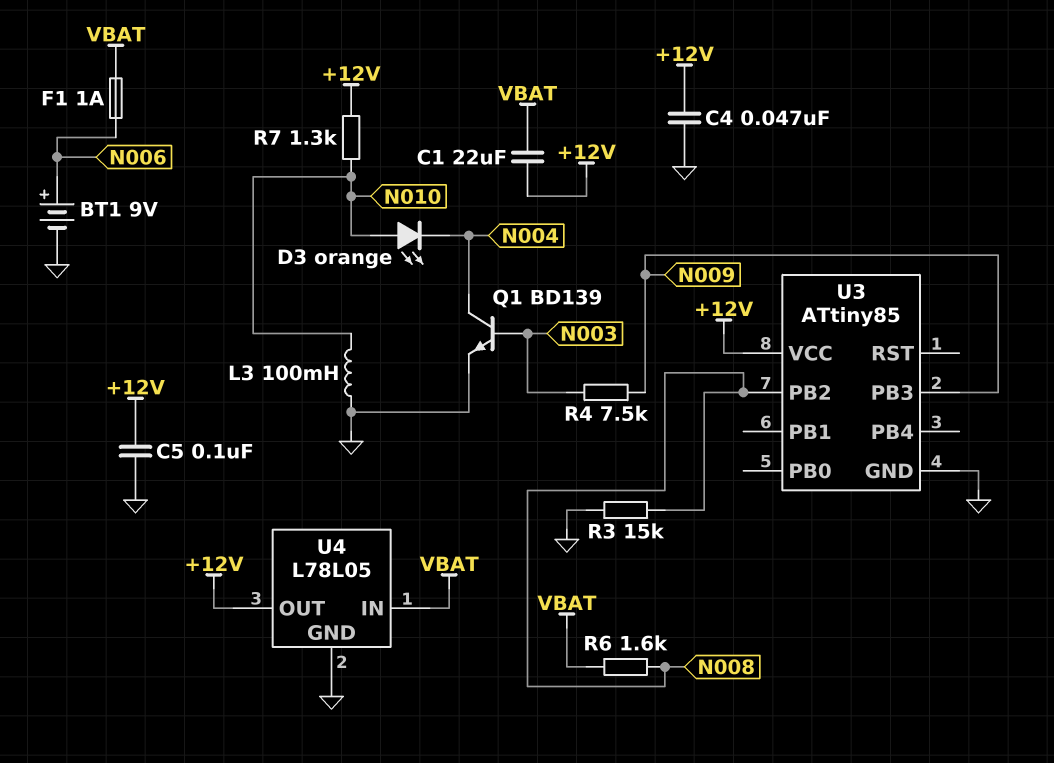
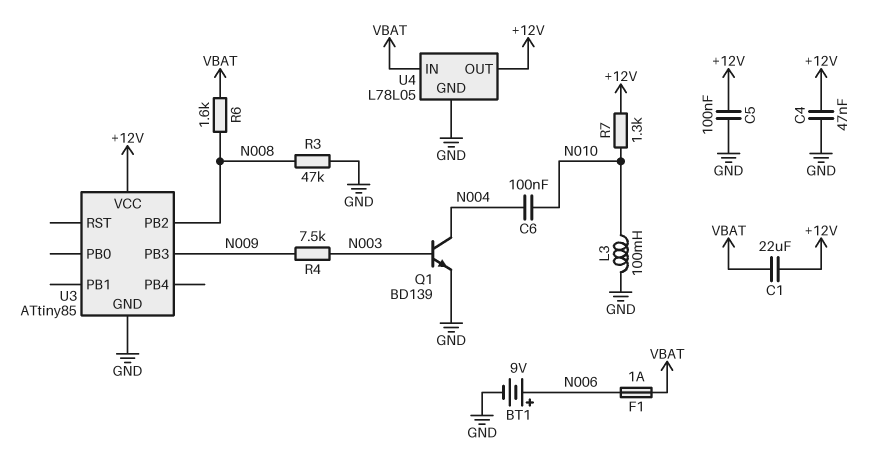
C6: none -> 100nF (N004, N010)
D3: LED orange (A N010, K N004) -> none
R3: 15k (GND, N008) -> 47k (GND, N008)

